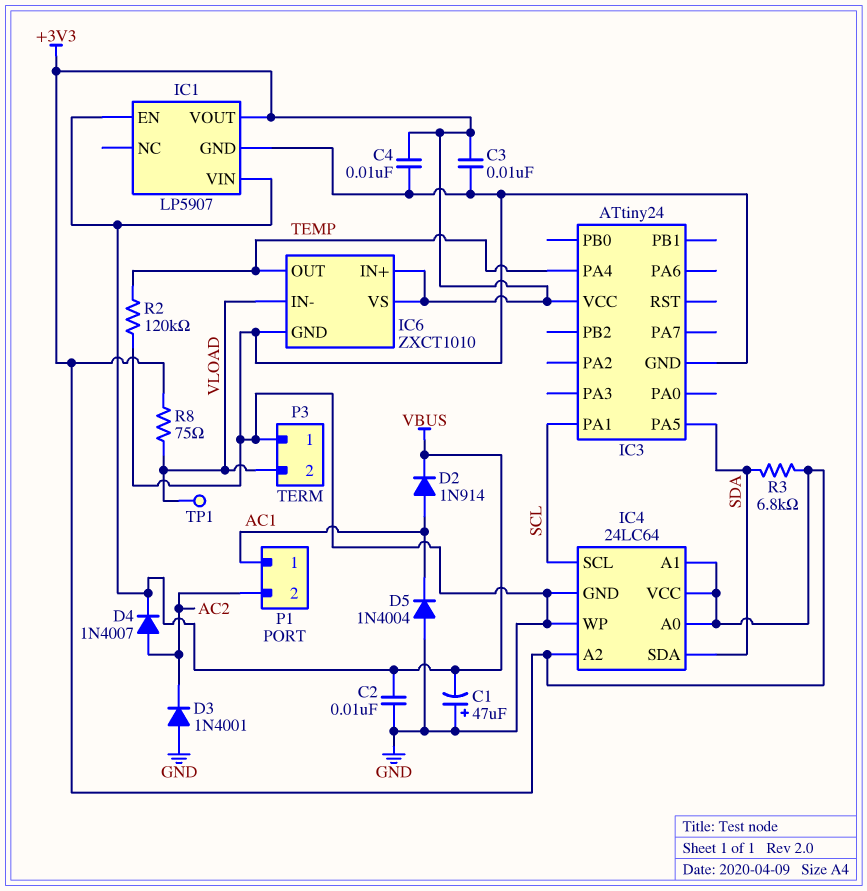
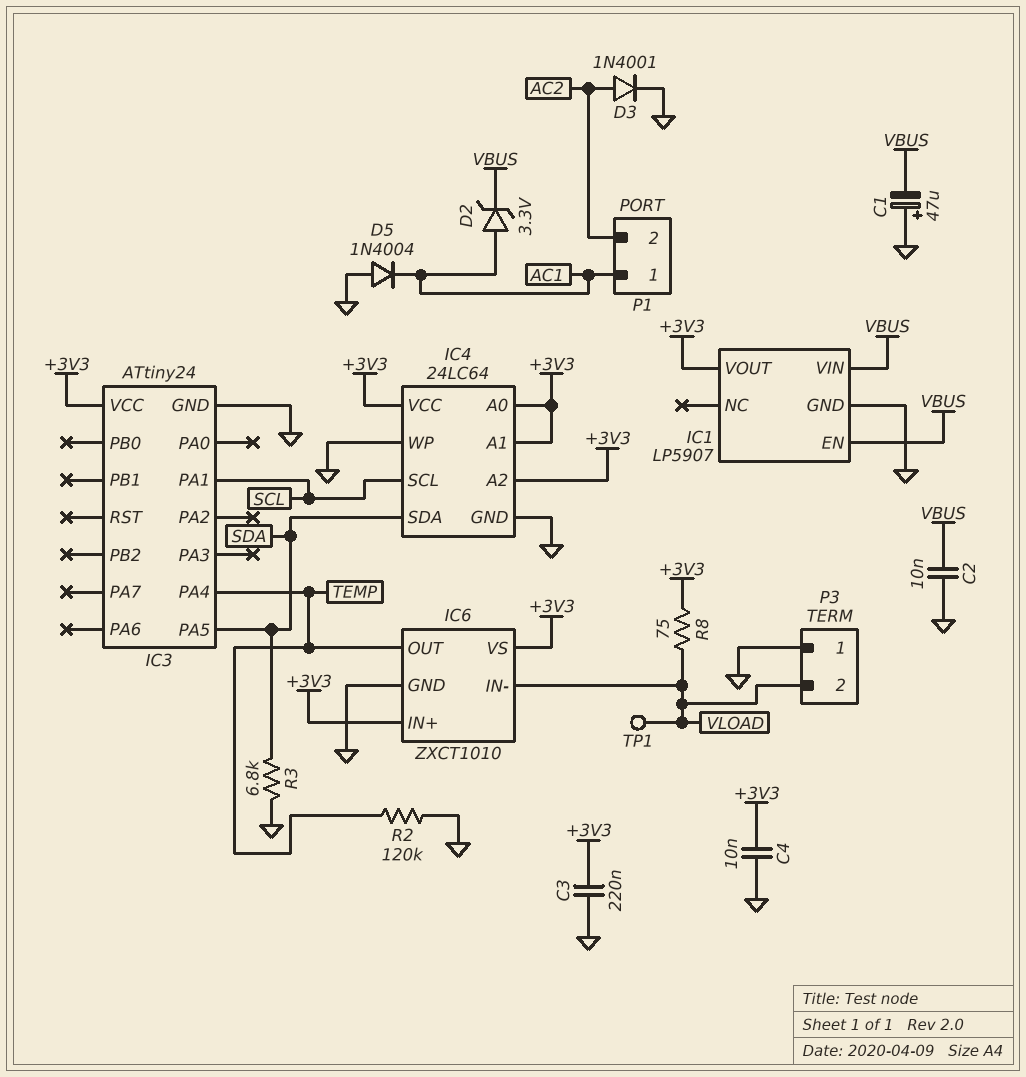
C3: 10nF (+3V3, GND) -> 220nF (+3V3, GND)
D2: diode 1N914 (A AC1, K VBUS) -> zener 3.3V (A AC1, K VBUS)
D3: diode 1N4001 (A GND, K AC2) -> diode 1N4001 (A AC2, K GND)
D4: diode 1N4007 (A AC2, K VBUS) -> none
R3: 6.8k (+3V3, SDA) -> 6.8k (GND, SDA)

